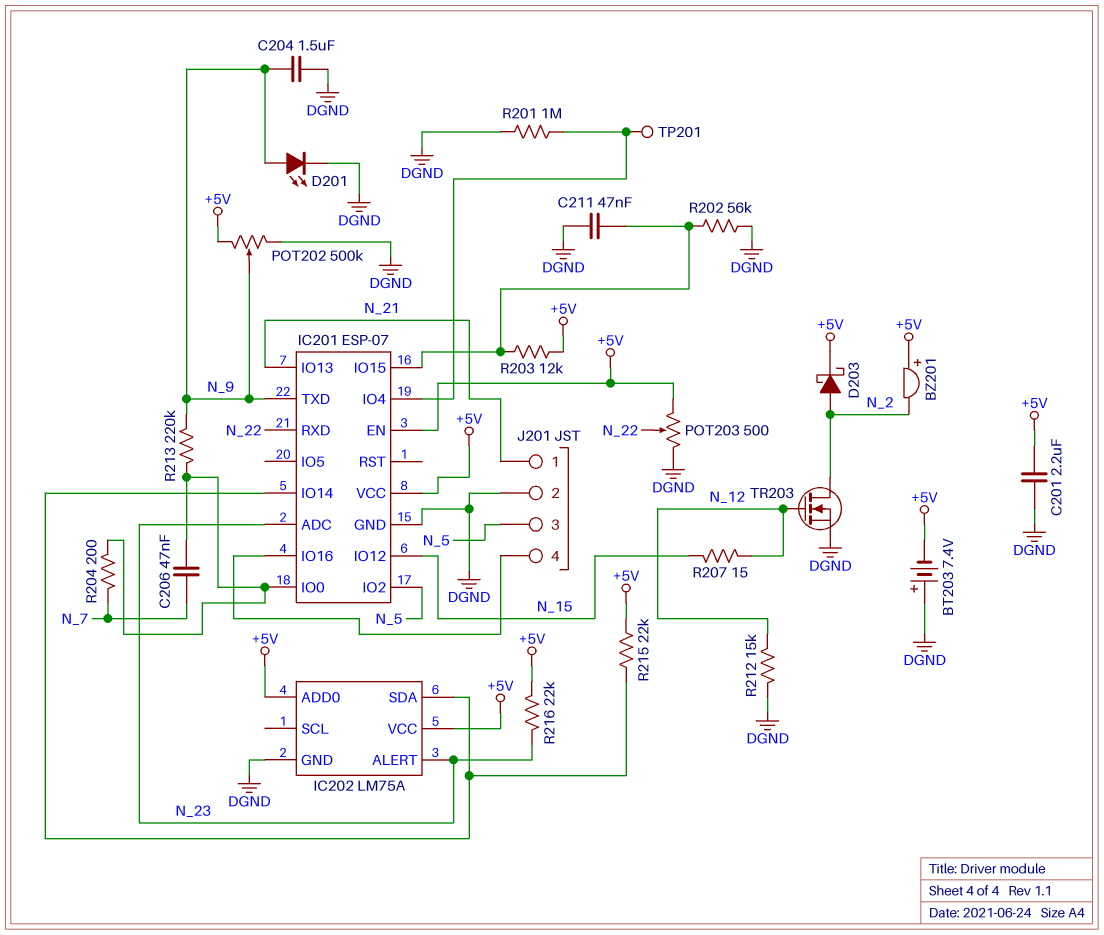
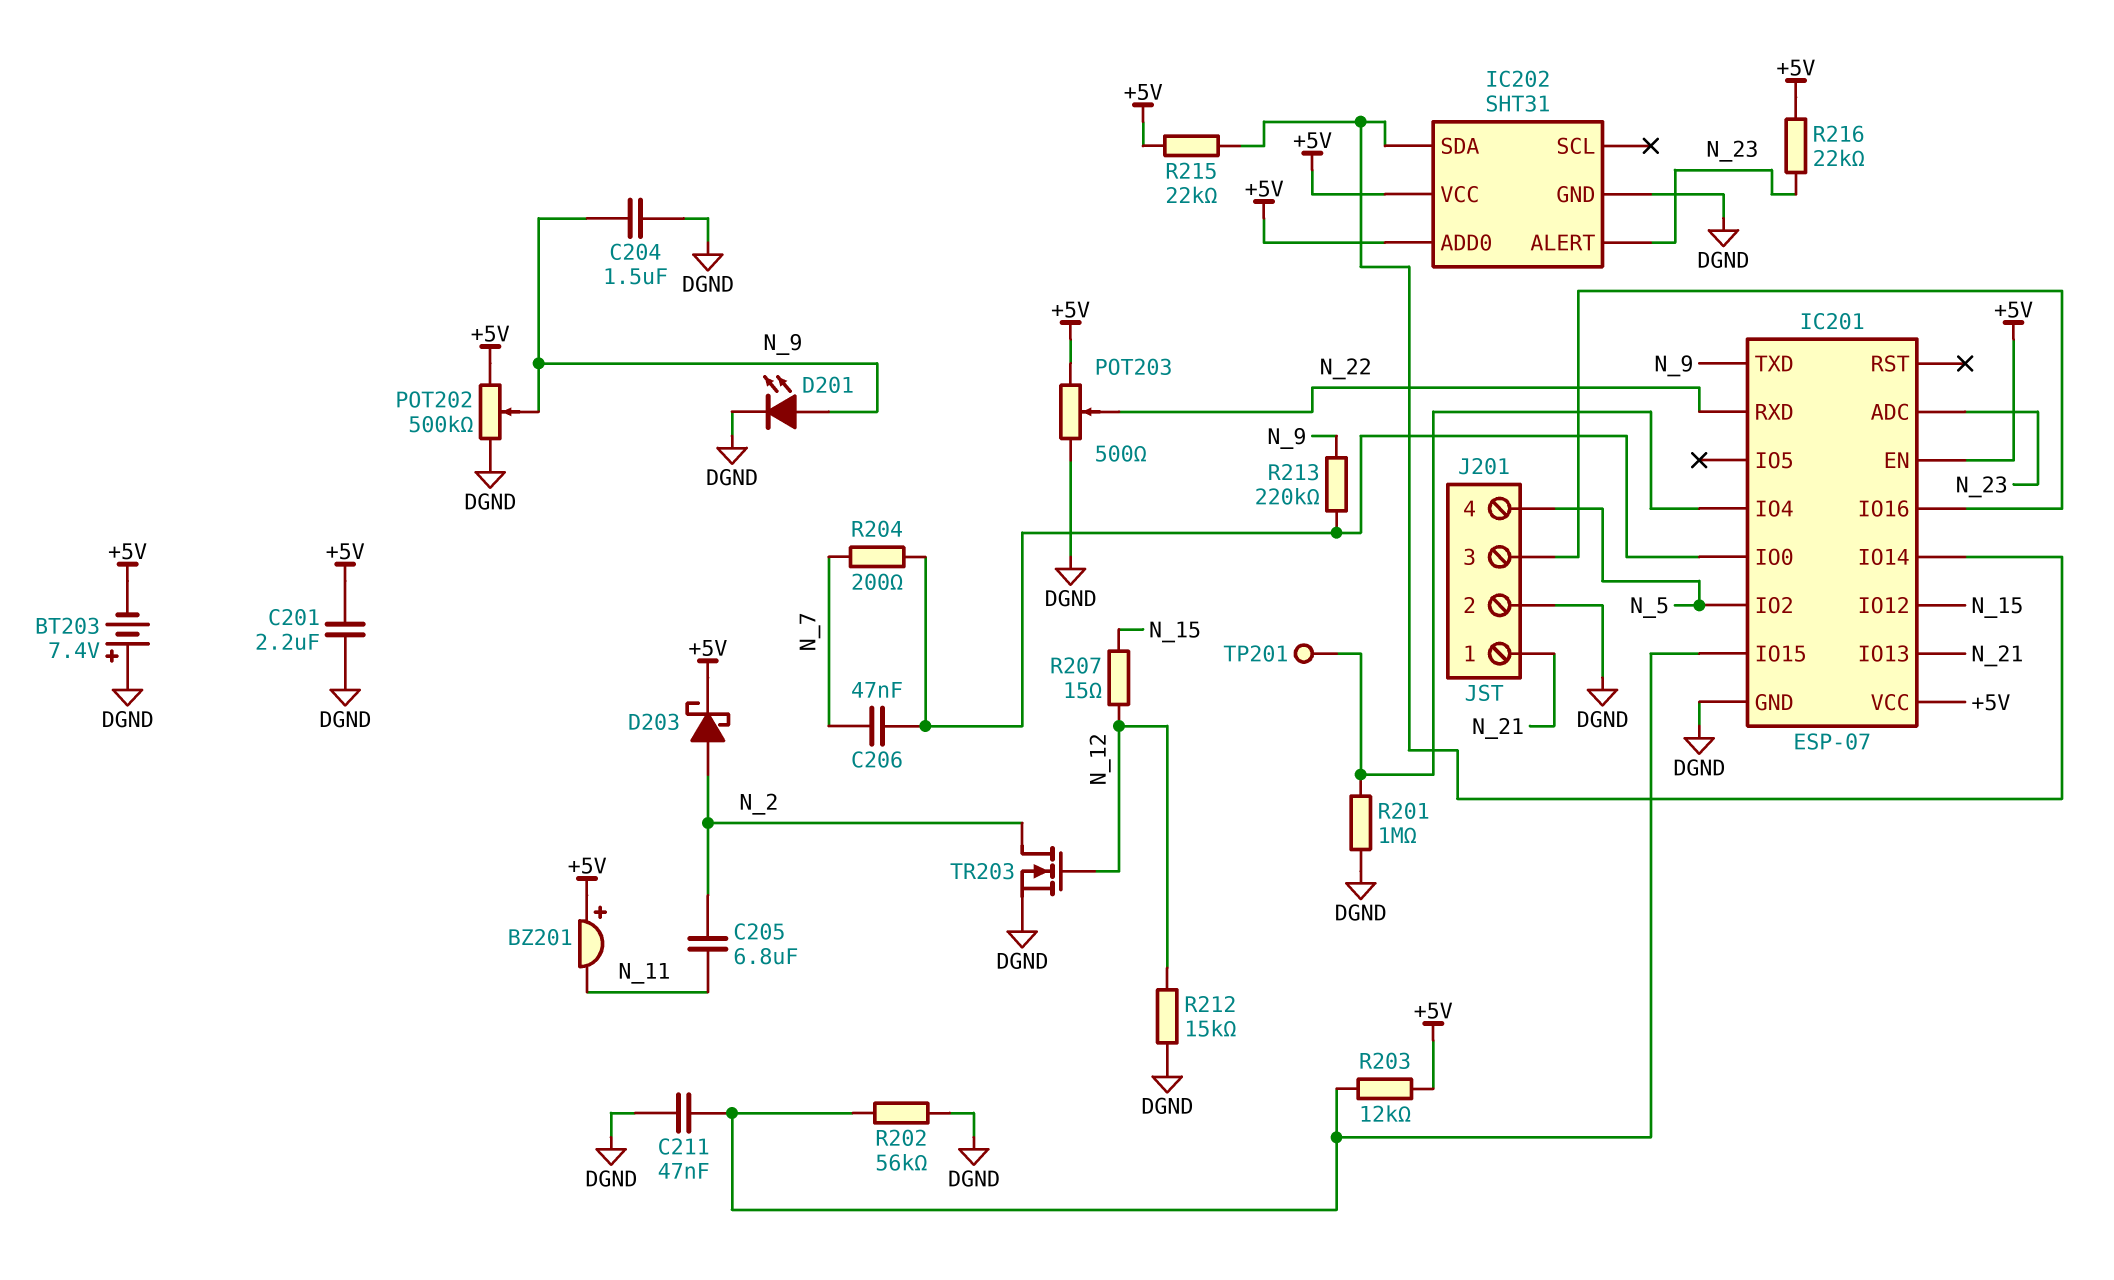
BZ201: buzzer (plus +5V, minus N_2) -> buzzer (plus +5V, minus N_11)
C205: none -> 6.8uF (N_2, N_11)
IC202: LM75A -> SHT31
J201 pin 3: N_5 -> IC201/IO16
J201 pin 4: IC201/IO16 -> N_5

